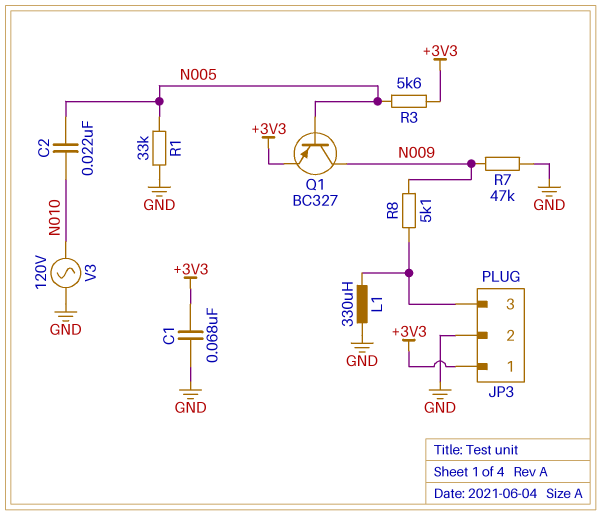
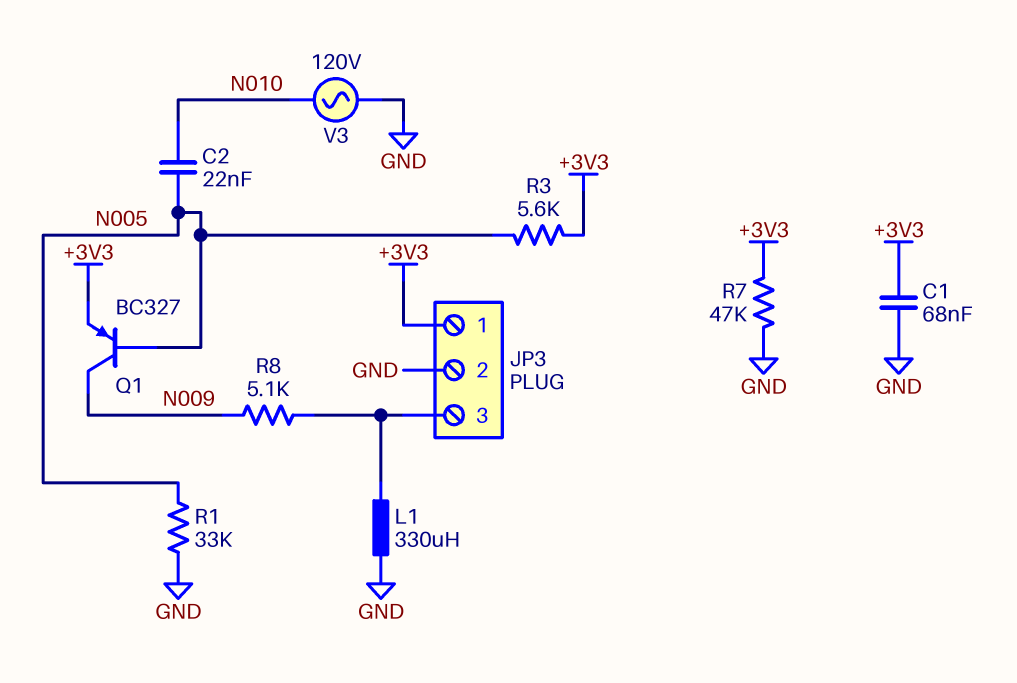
R7: 47k (GND, N009) -> 47k (+3V3, GND)

